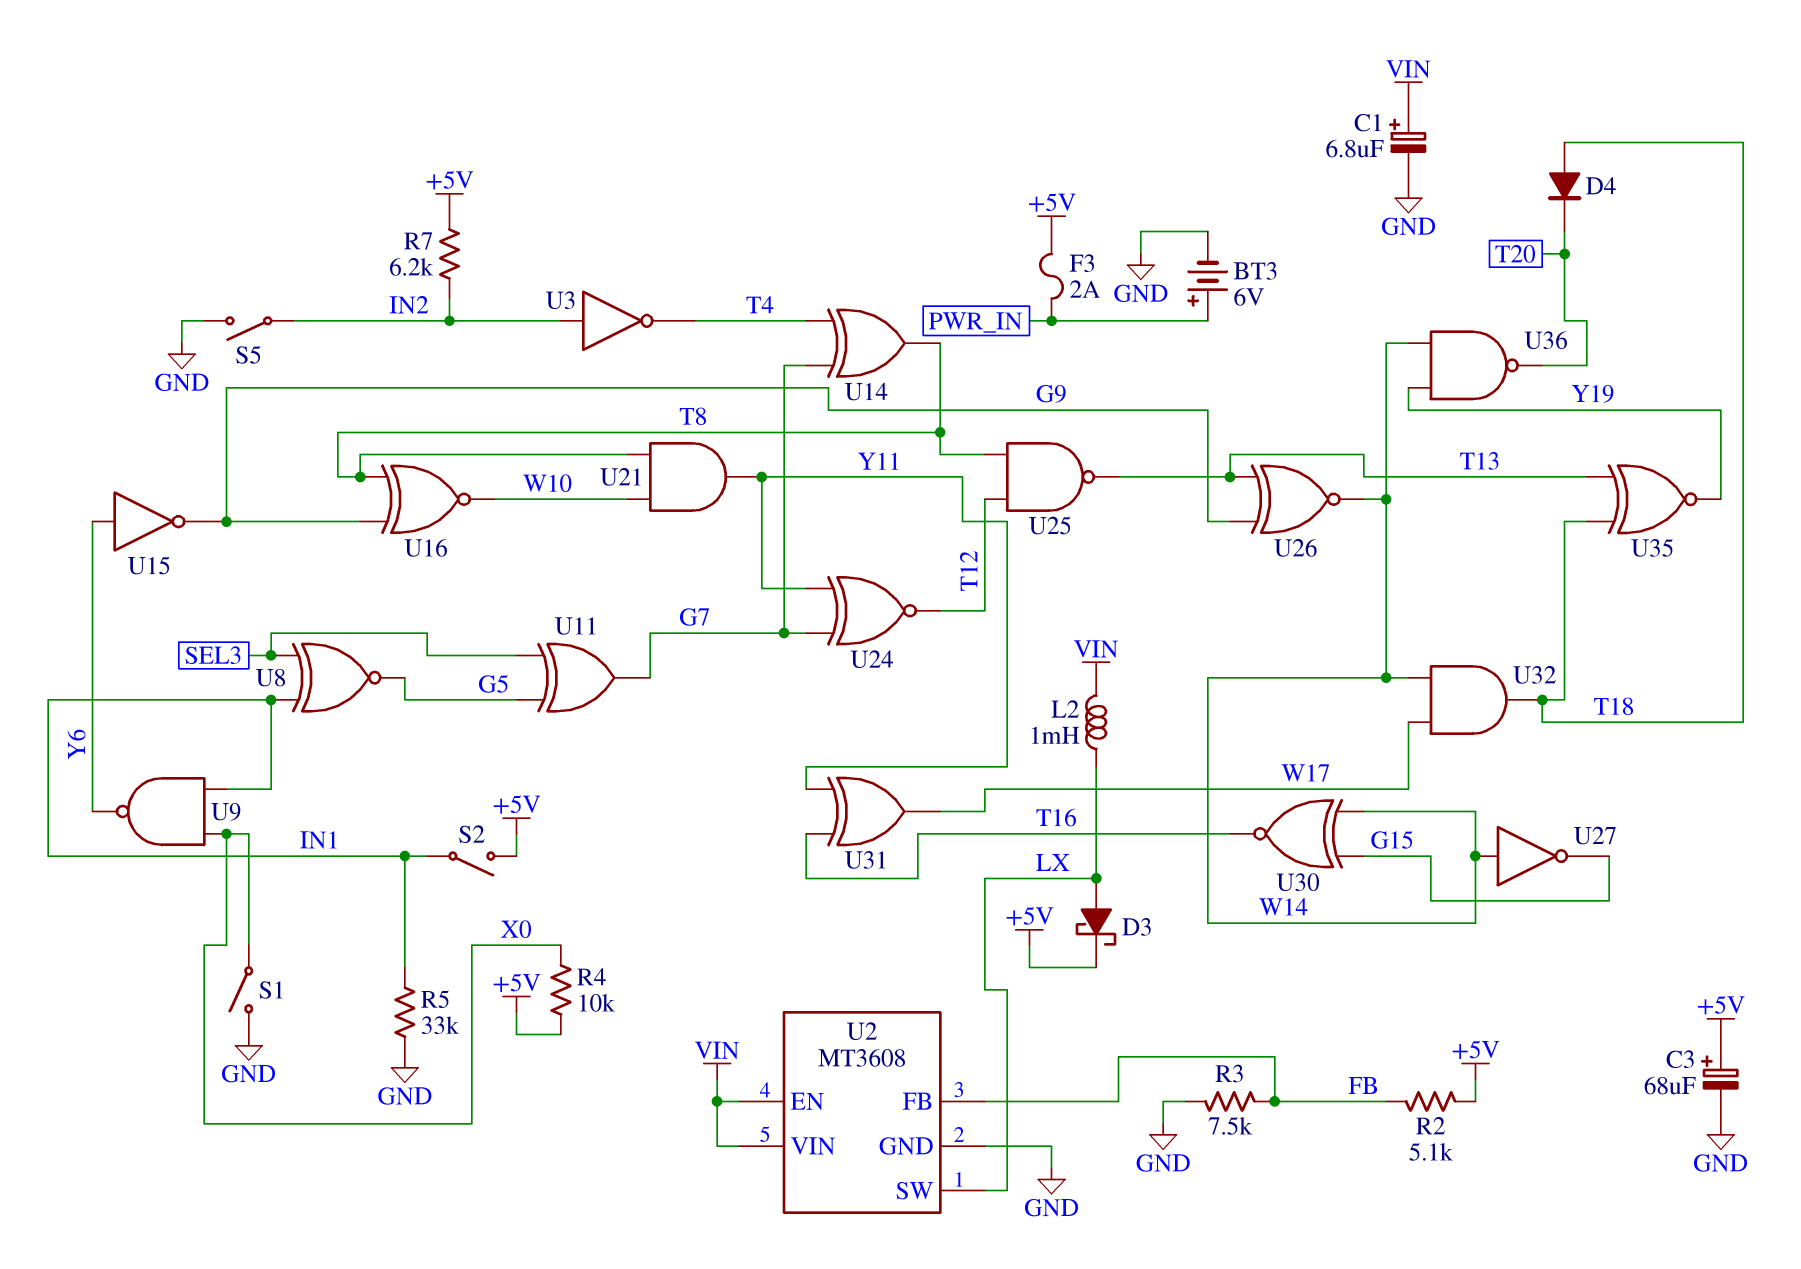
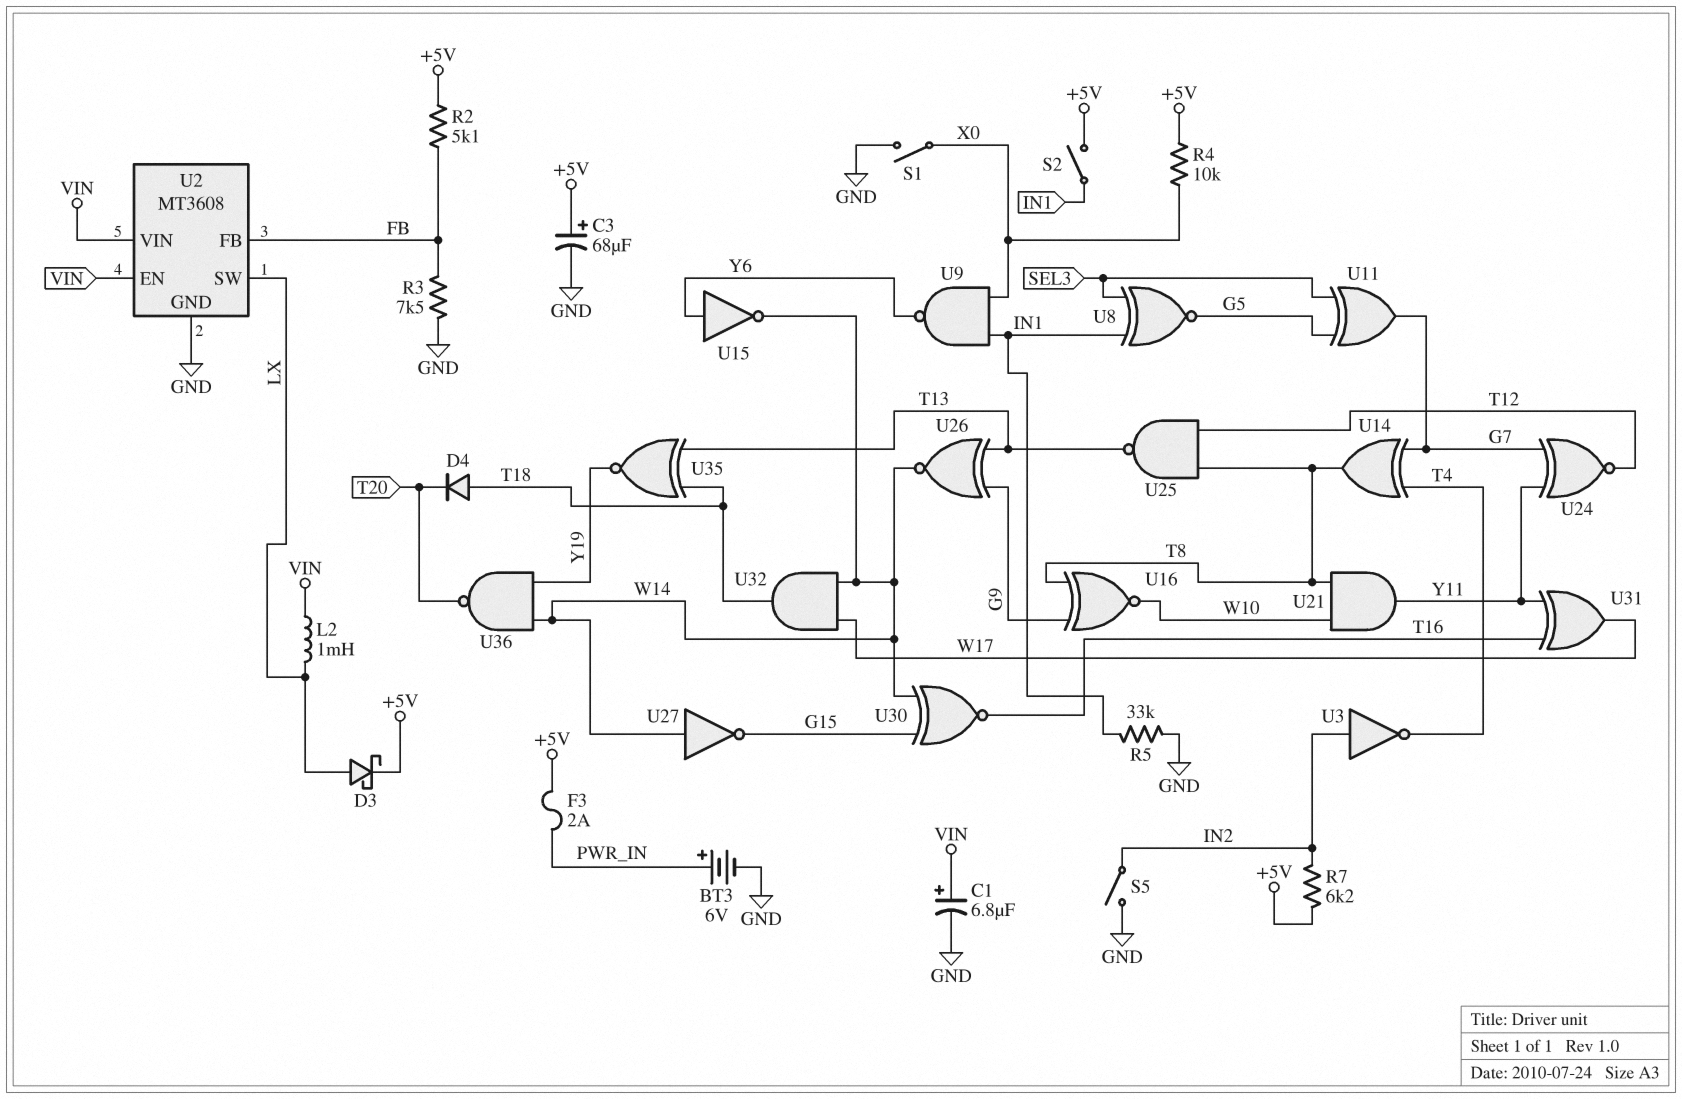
U15: NOT (in Y6, out G9) -> NOT (in Y6, out W14)

